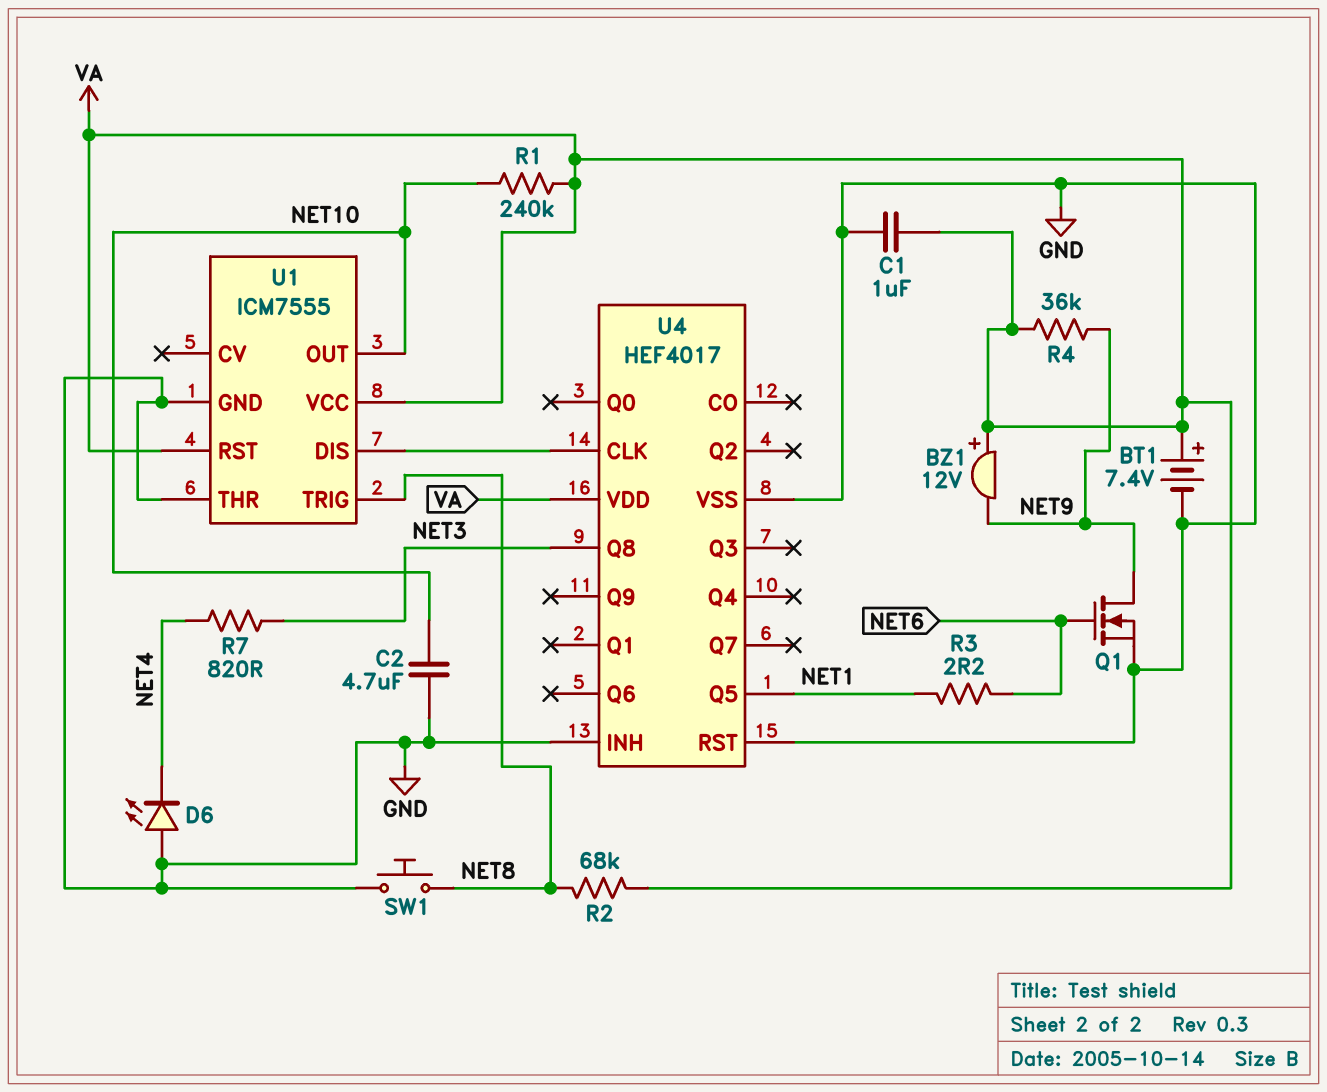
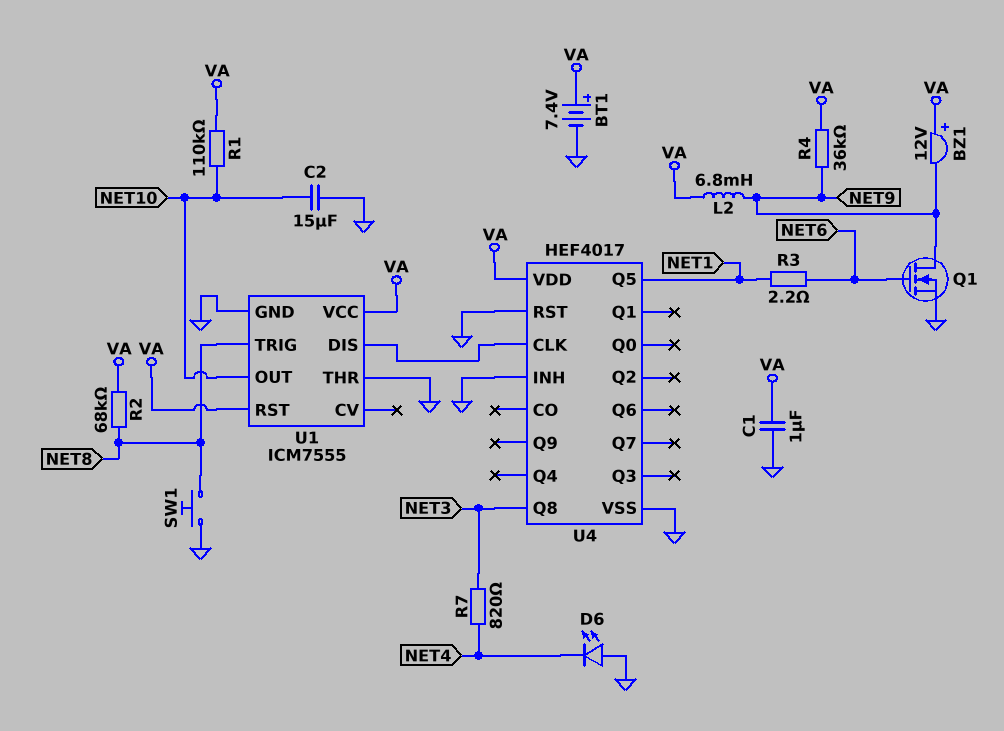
C2: 4.7uF (GND, NET10) -> 15uF (GND, NET10)
L2: none -> 6.8mH (NET9, VA)
R1: 240k (NET10, VA) -> 110k (NET10, VA)

